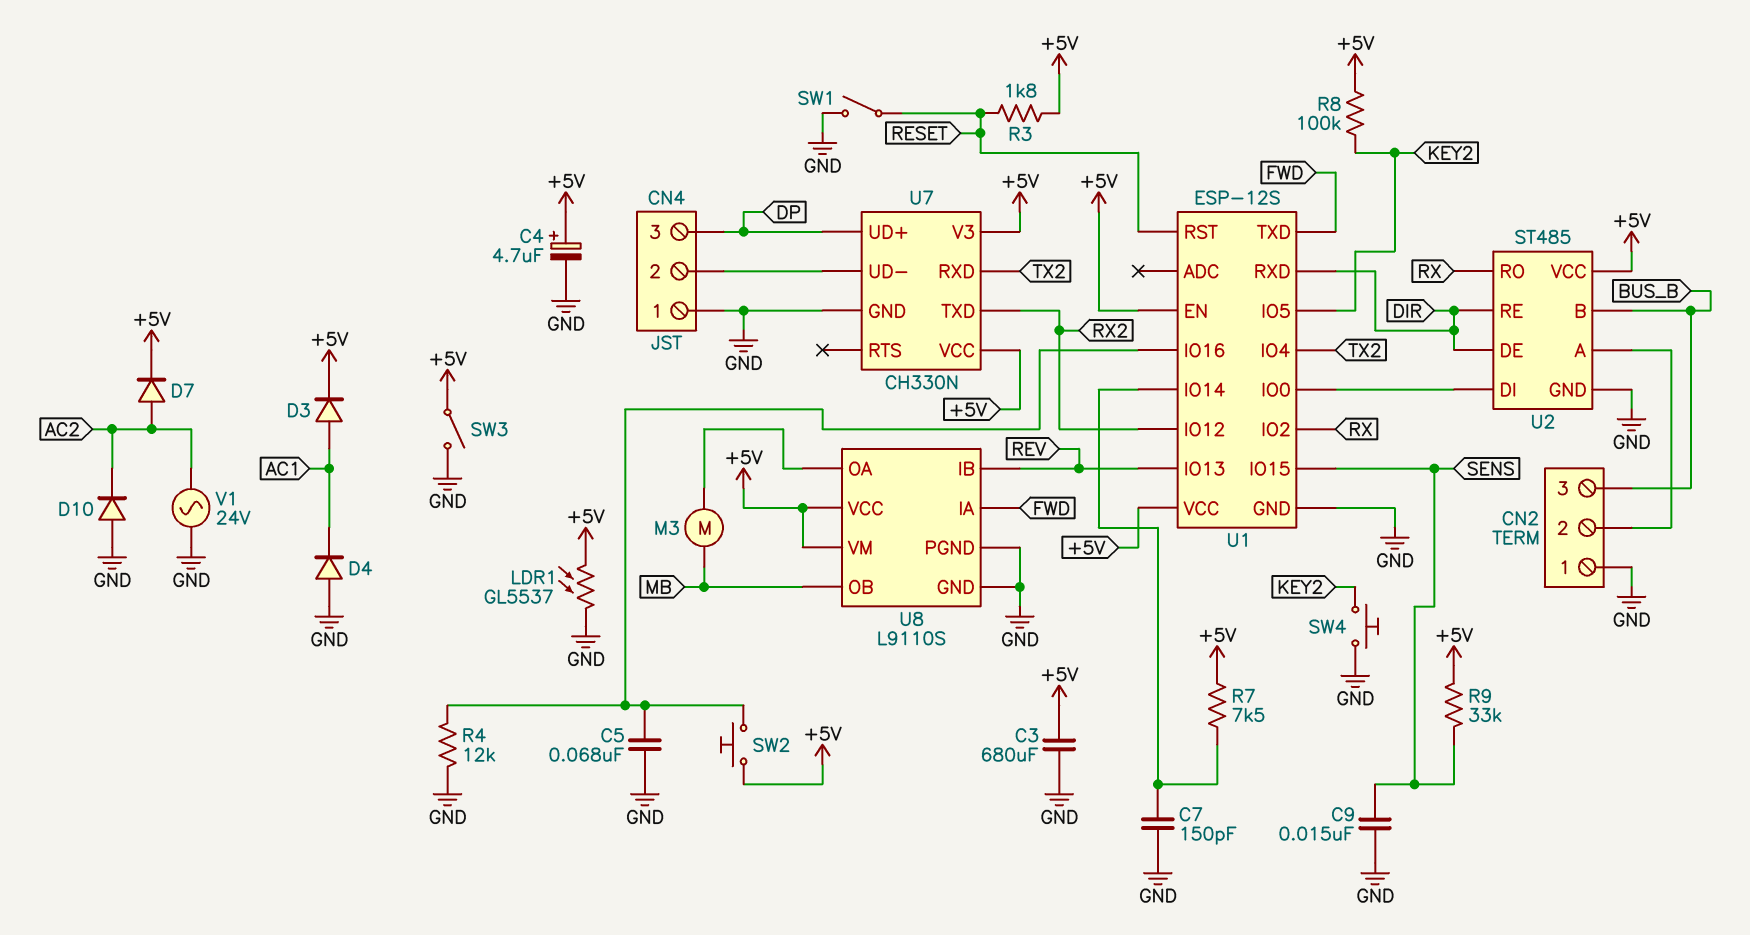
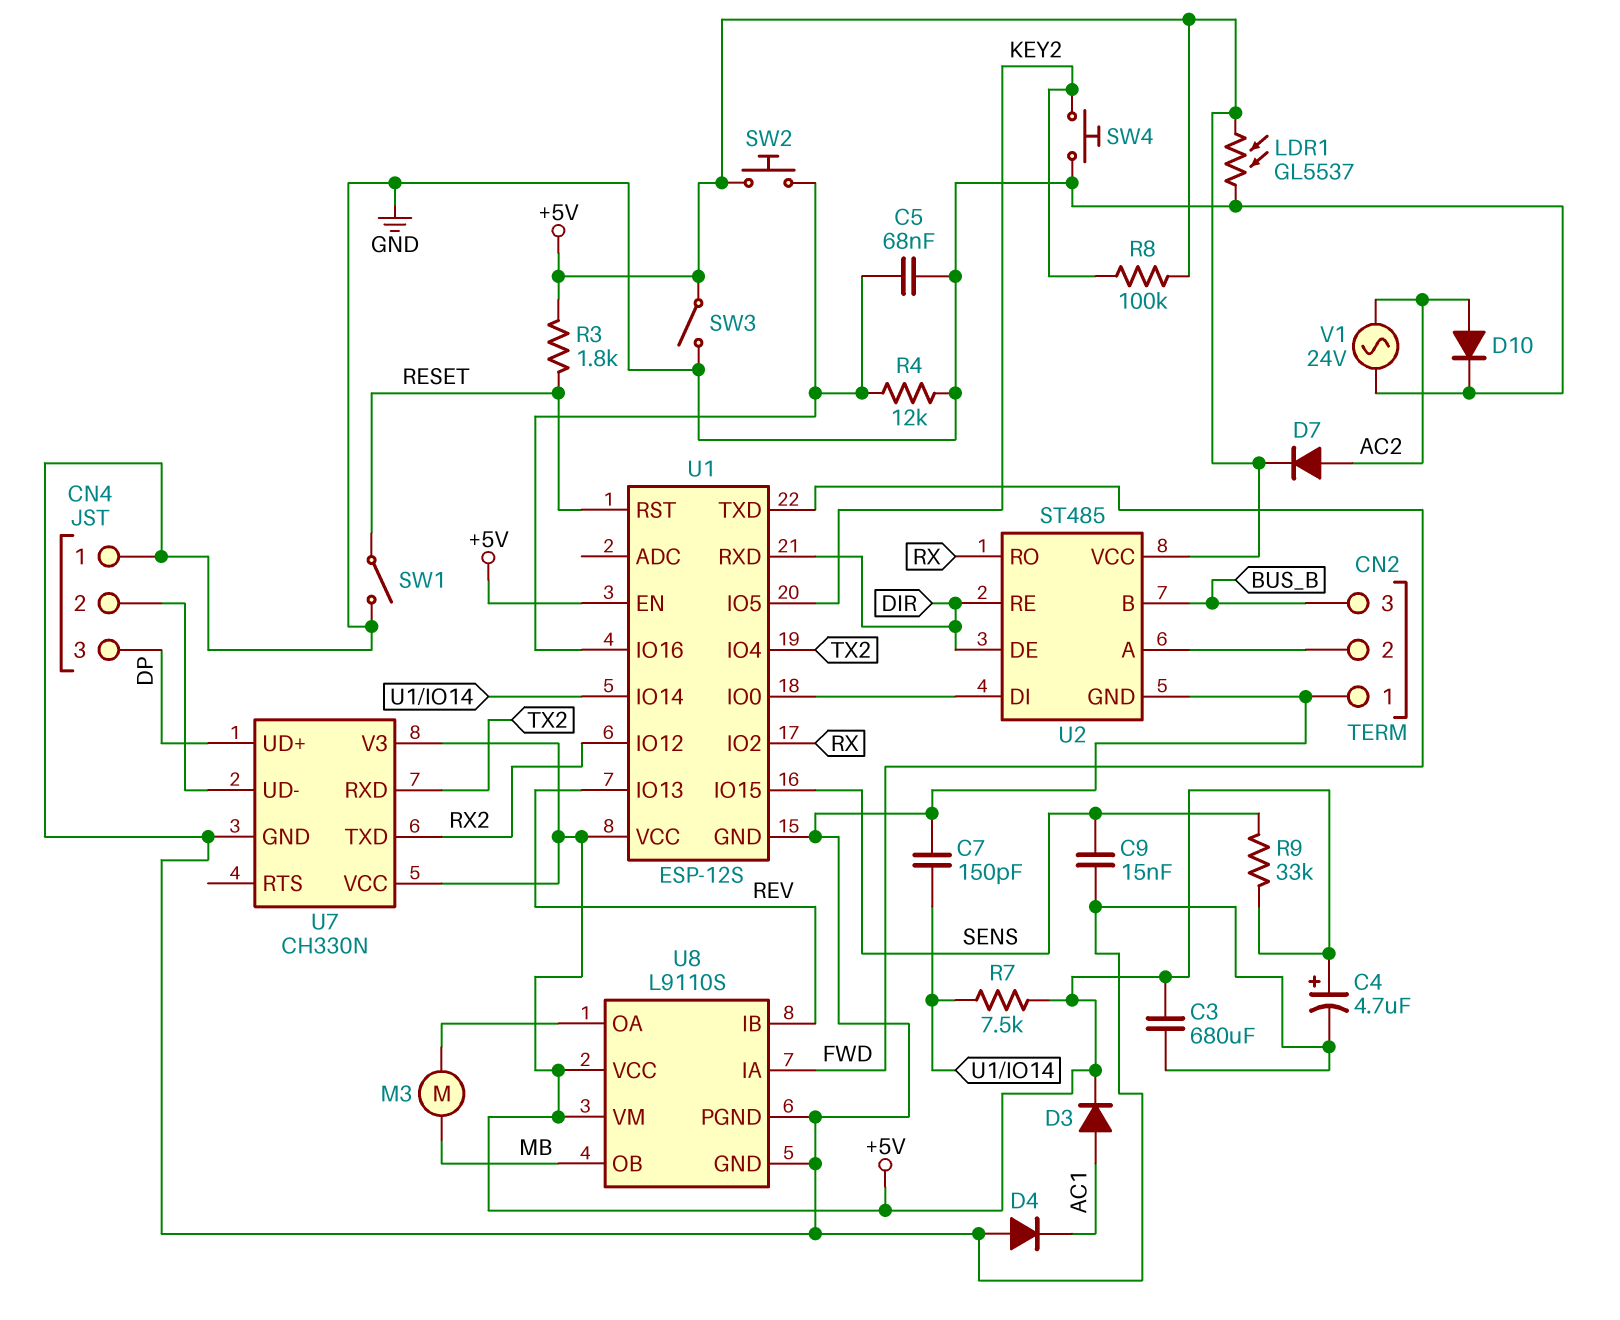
D10: diode (A GND, K AC2) -> diode (A AC2, K GND)

